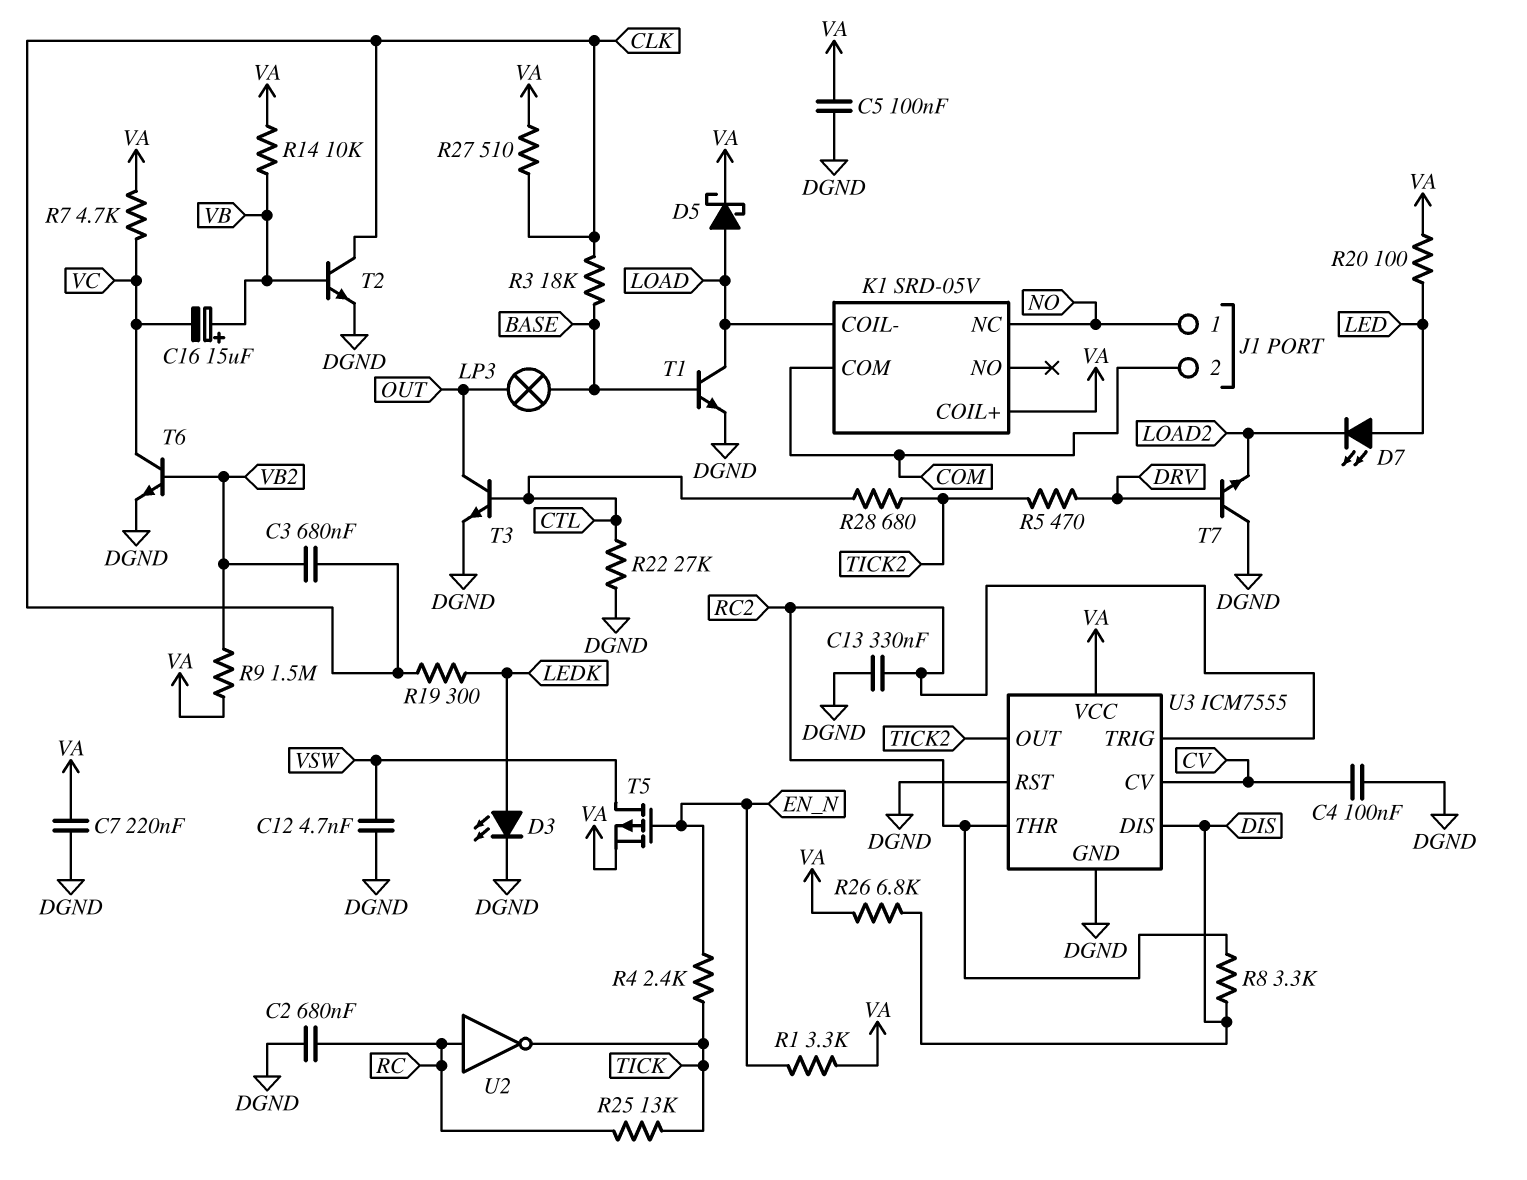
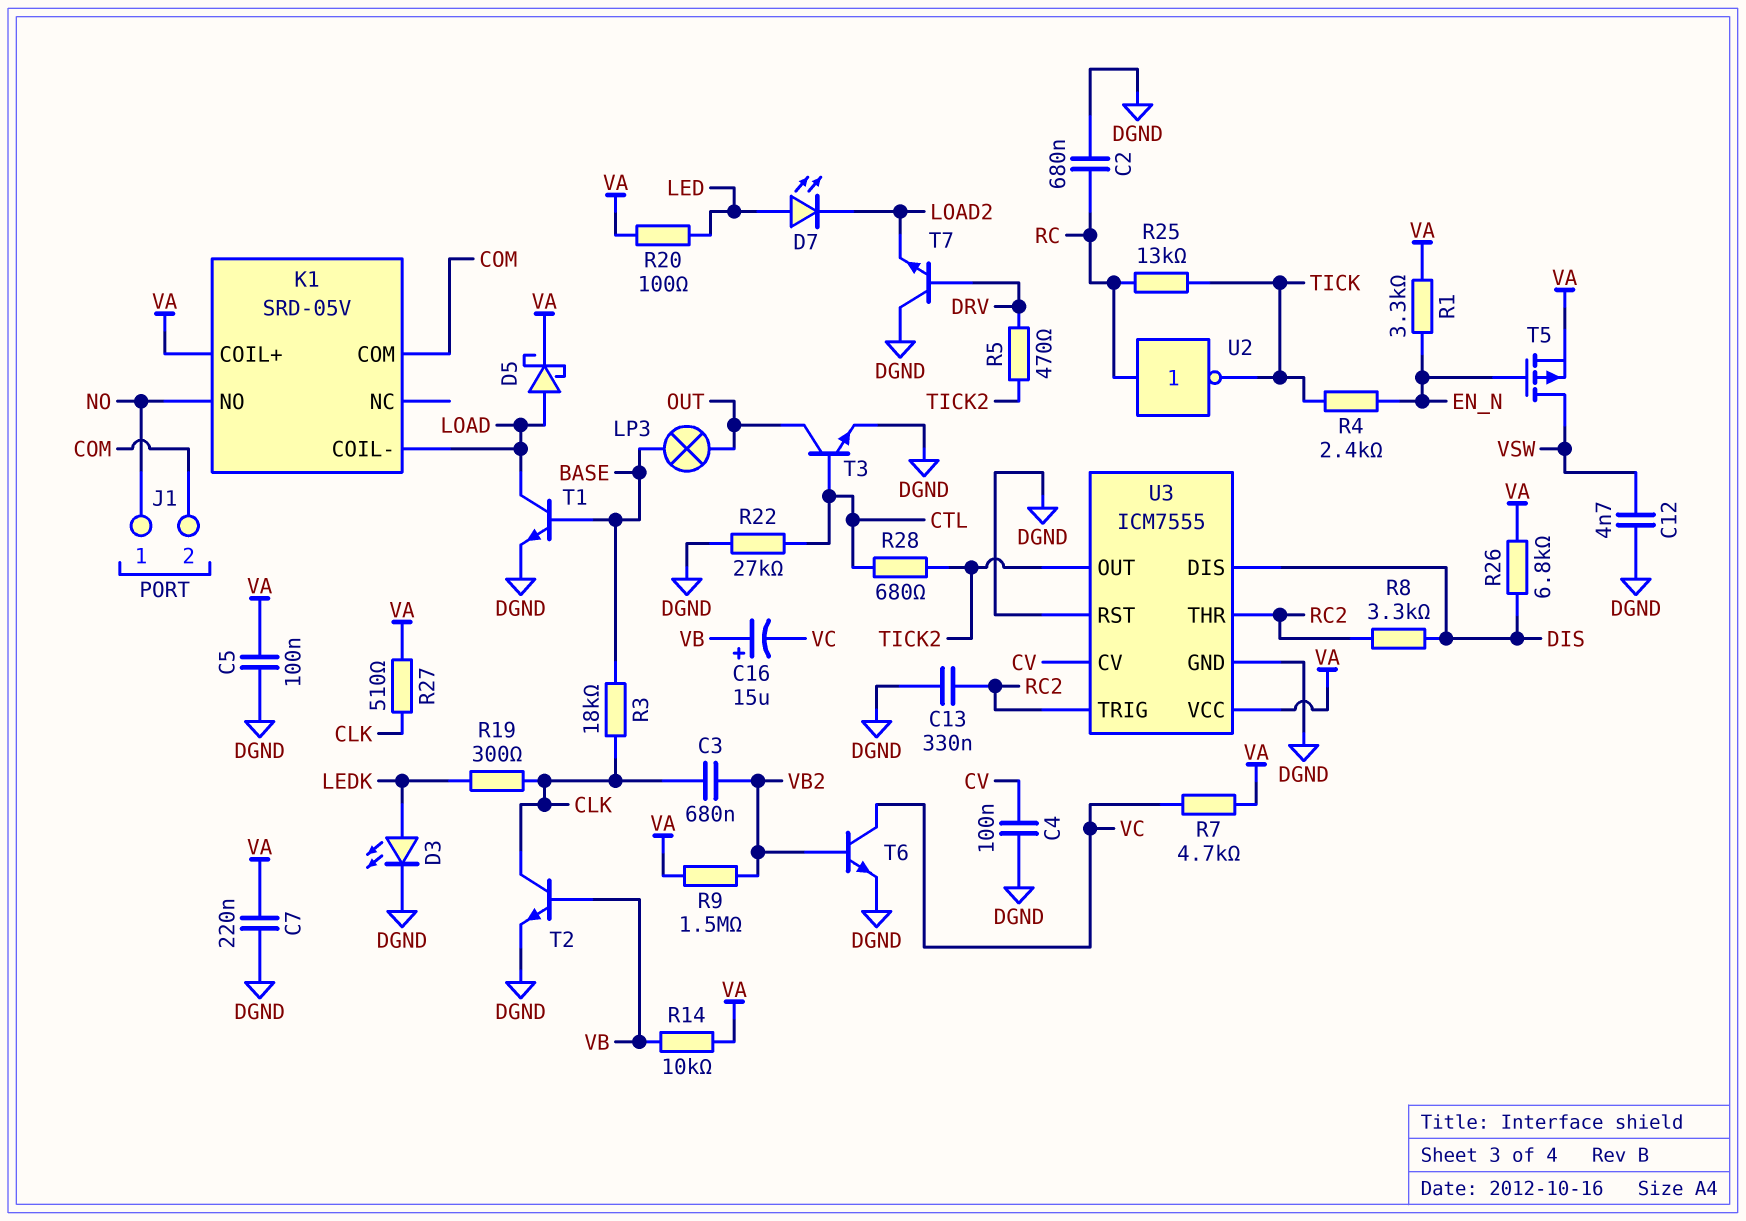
K1 pin NC: NO -> none
K1 pin NO: none -> NO

